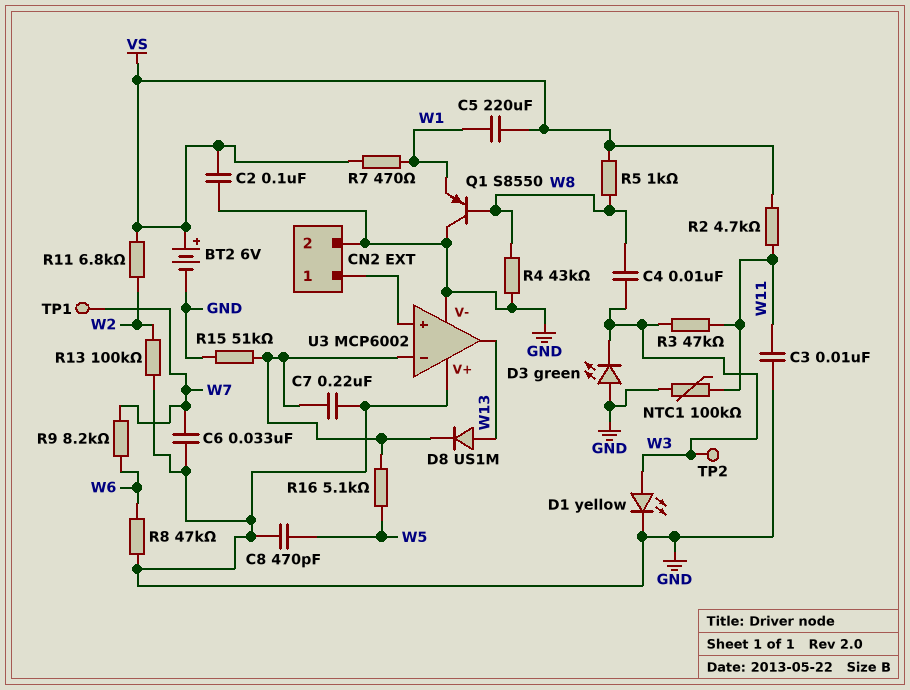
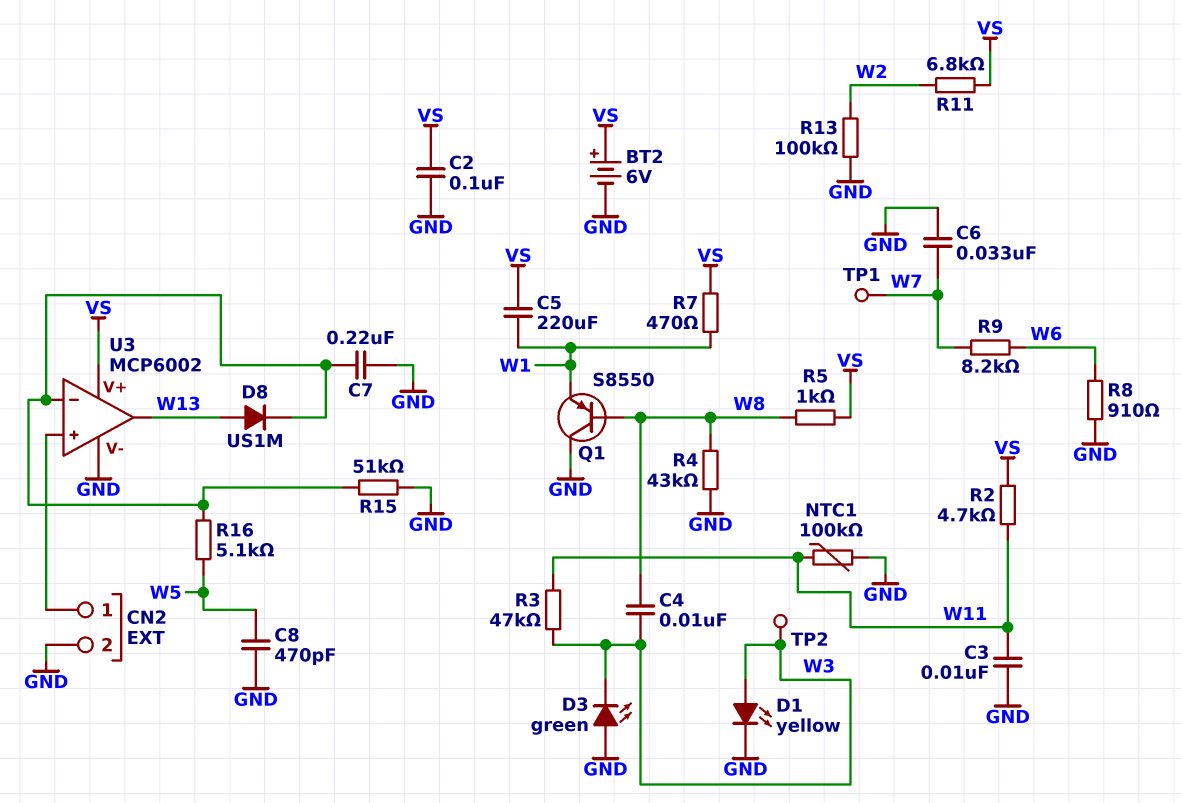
R8: 47k (GND, W6) -> 910 (GND, W6)
U3 pin V+: GND -> VS

